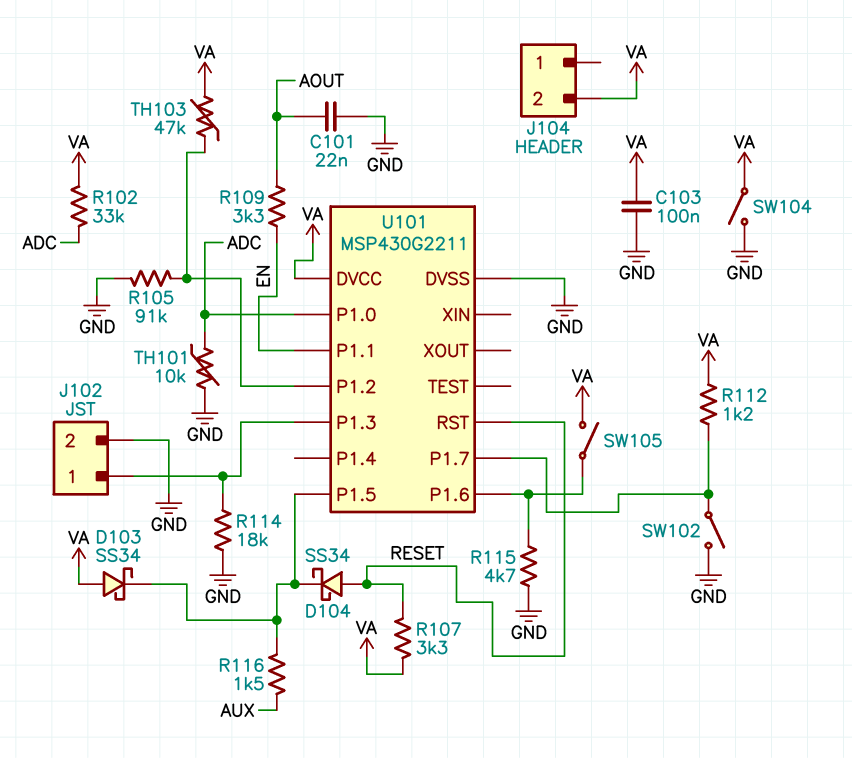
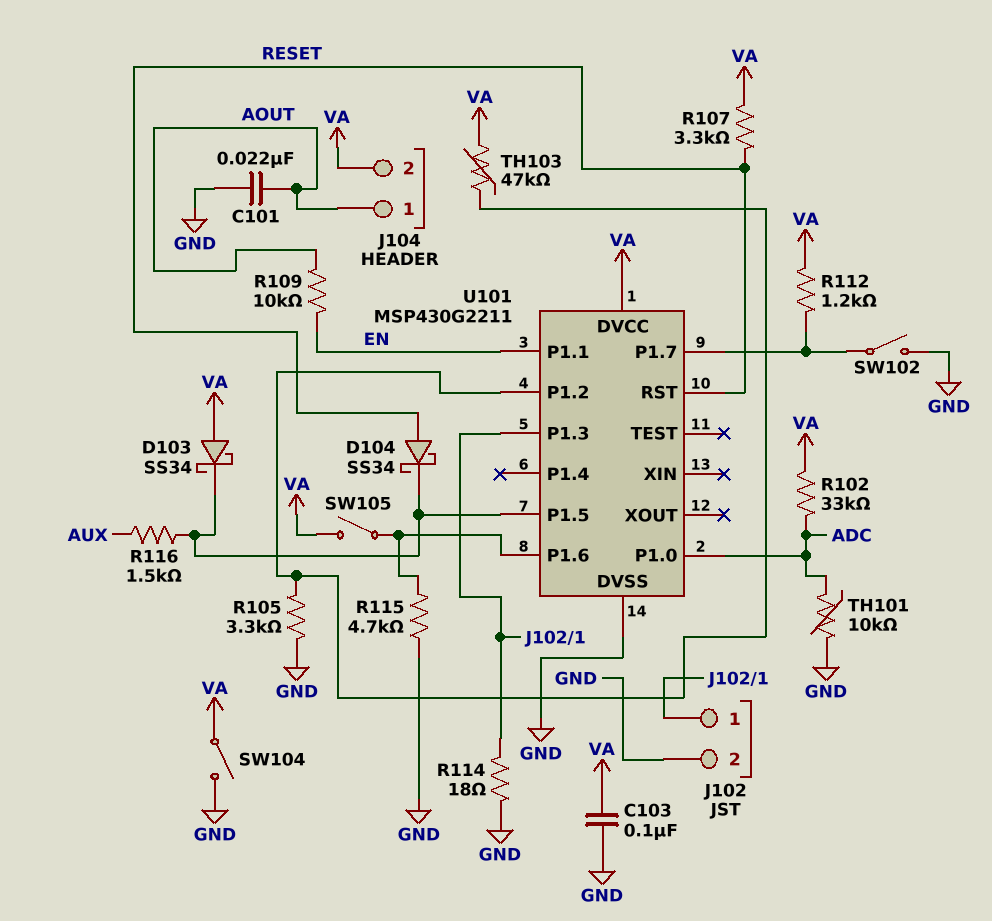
J104 pin 1: none -> AOUT
R105: 91k (GND, U101/P1.2) -> 3.3k (GND, U101/P1.2)
R109: 3.3k (AOUT, EN) -> 10k (AOUT, EN)
R114: 18k (GND, J102/1) -> 18 (GND, J102/1)

